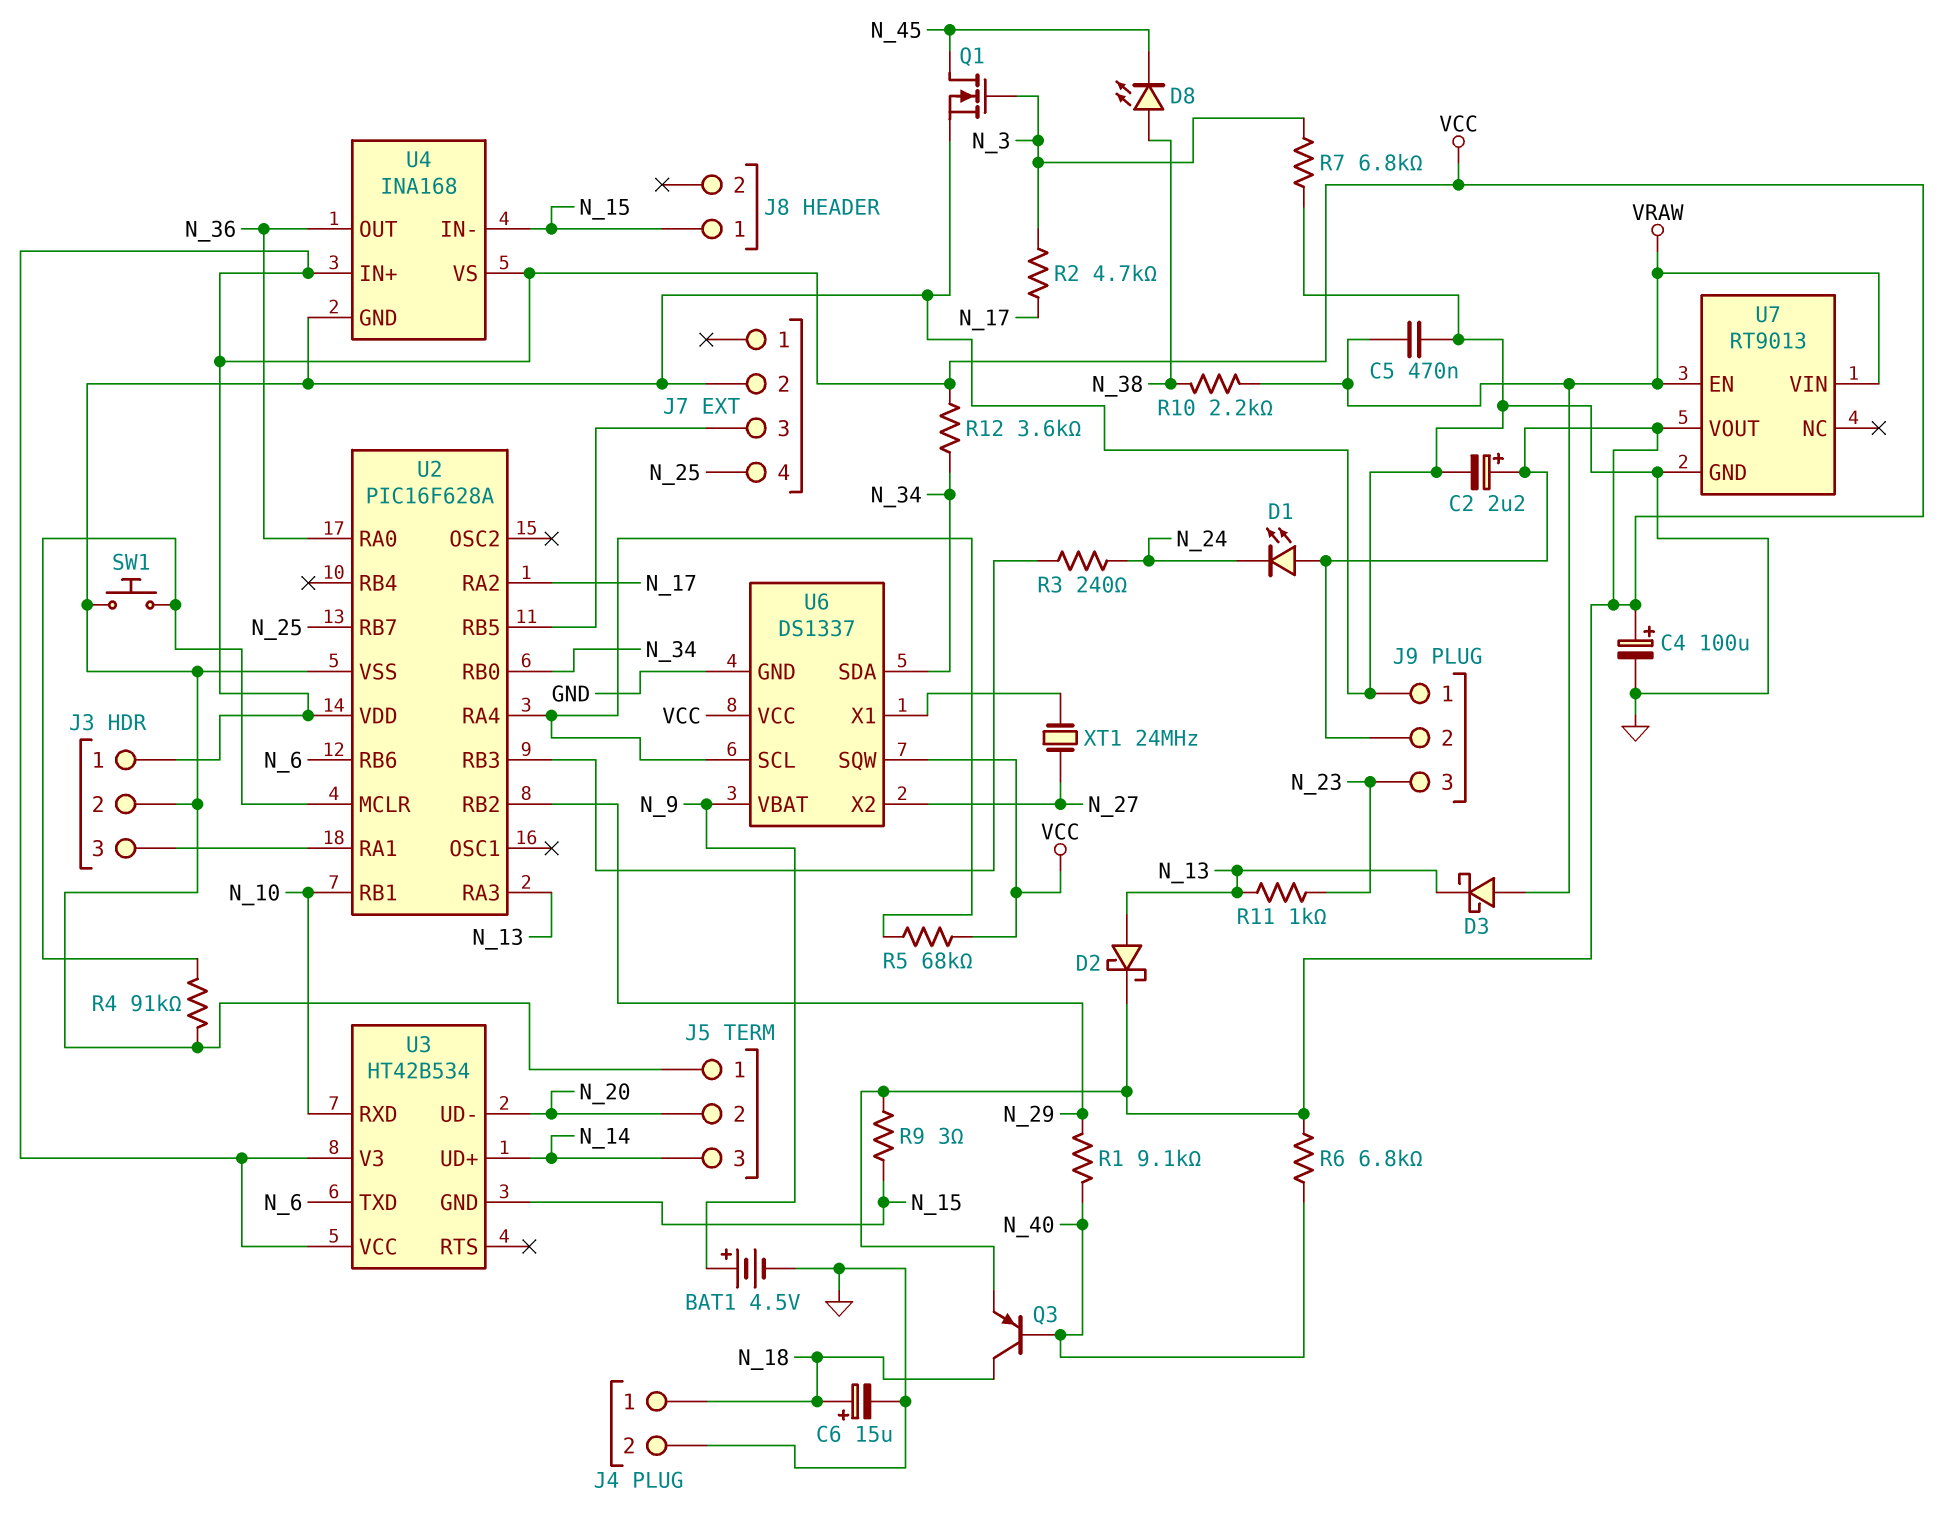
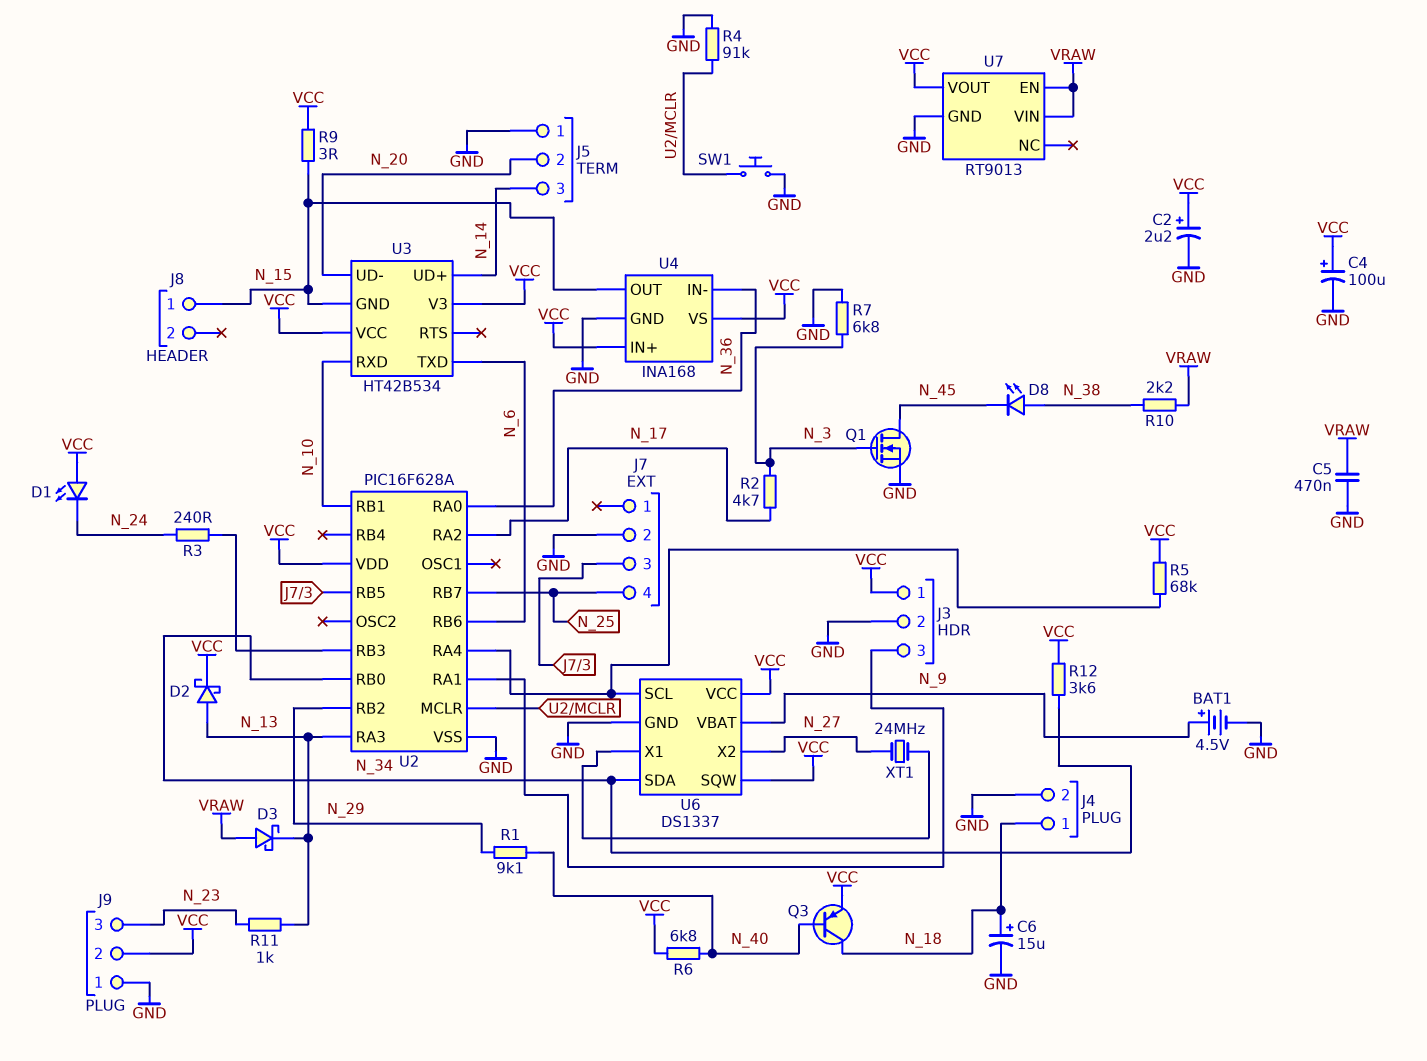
U4 pin IN-: N_15 -> N_36
U4 pin OUT: N_36 -> N_15

